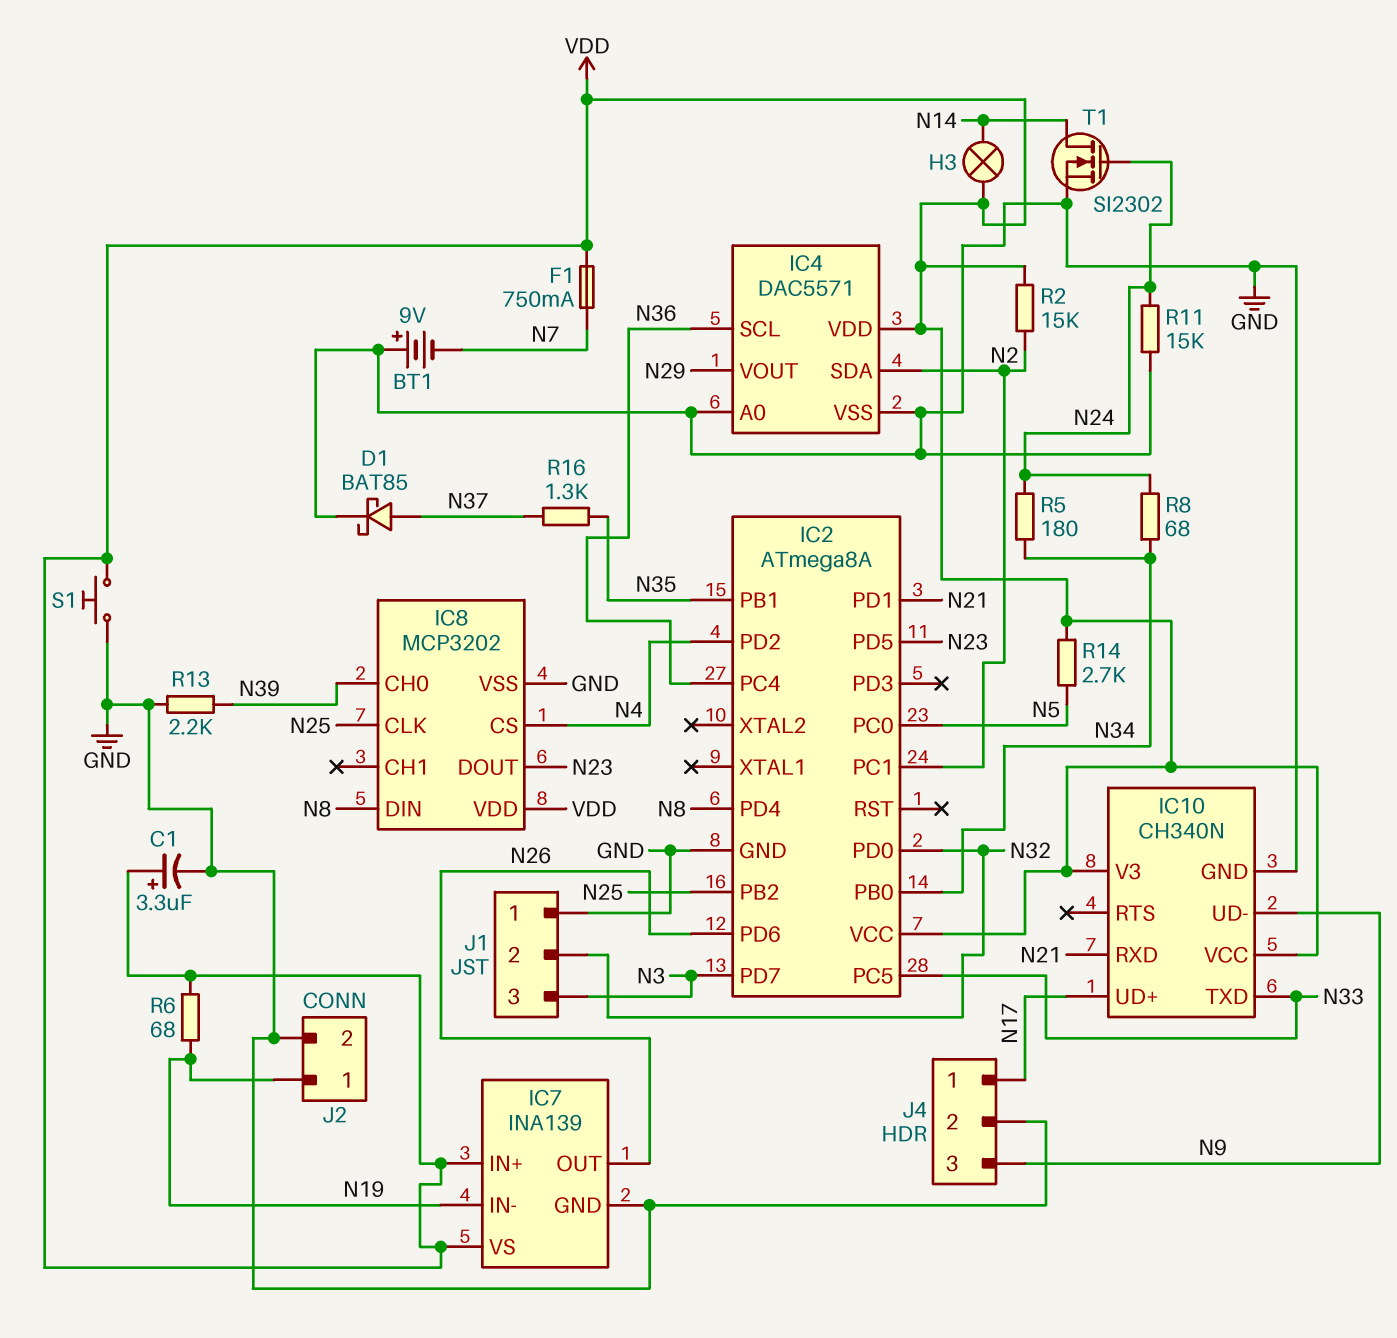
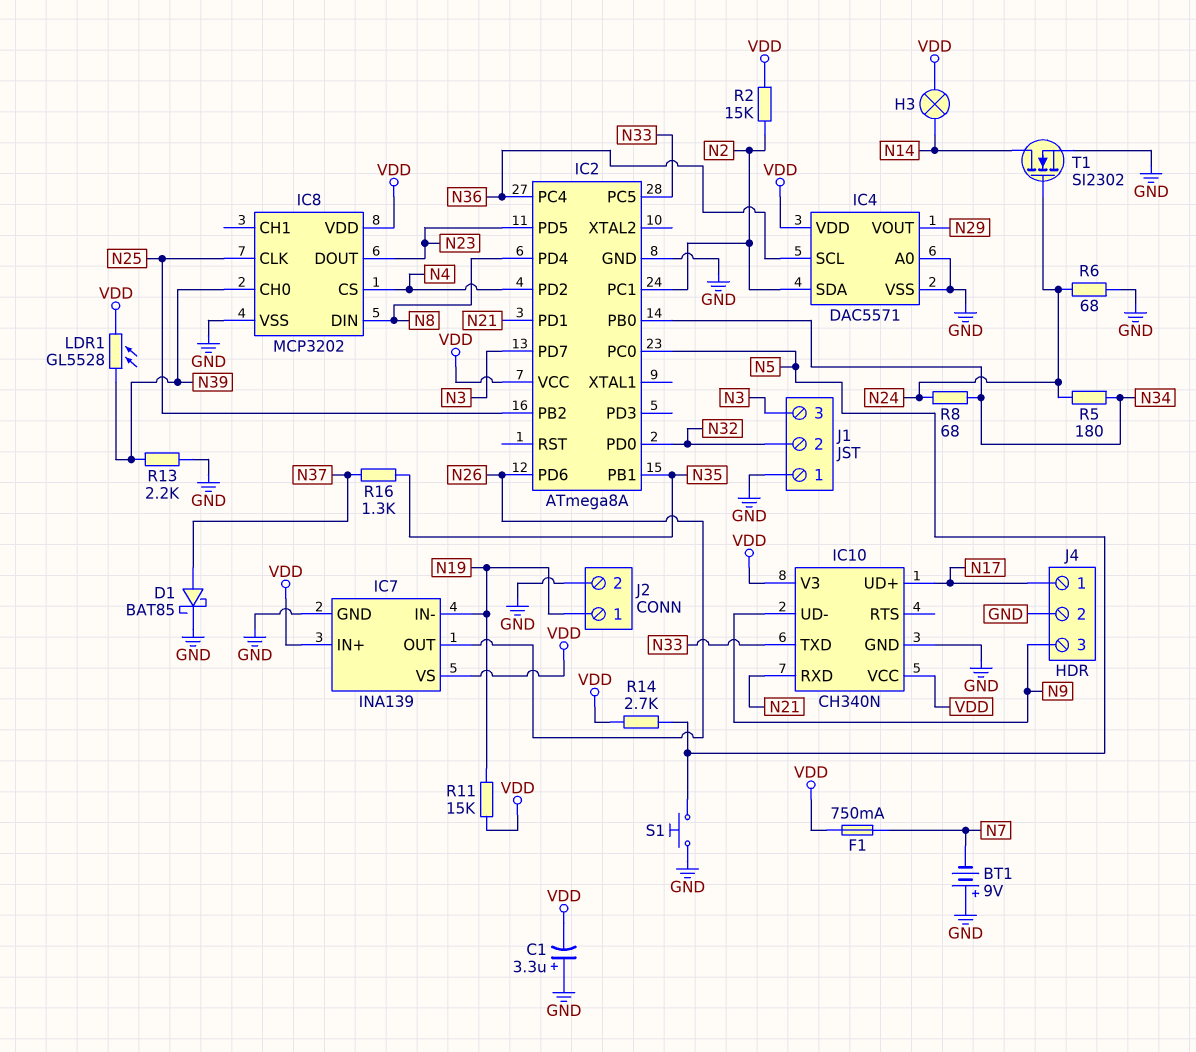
C1: 3.3uF (plus VDD, minus GND) -> 3.3uF (plus GND, minus VDD)
LDR1: none -> GL5528 (N39, VDD)
R6: 68 (N19, VDD) -> 68 (GND, N24)
R11: 15k (GND, N24) -> 15k (N19, VDD)
S1: button (GND, VDD) -> button (GND, N5)

